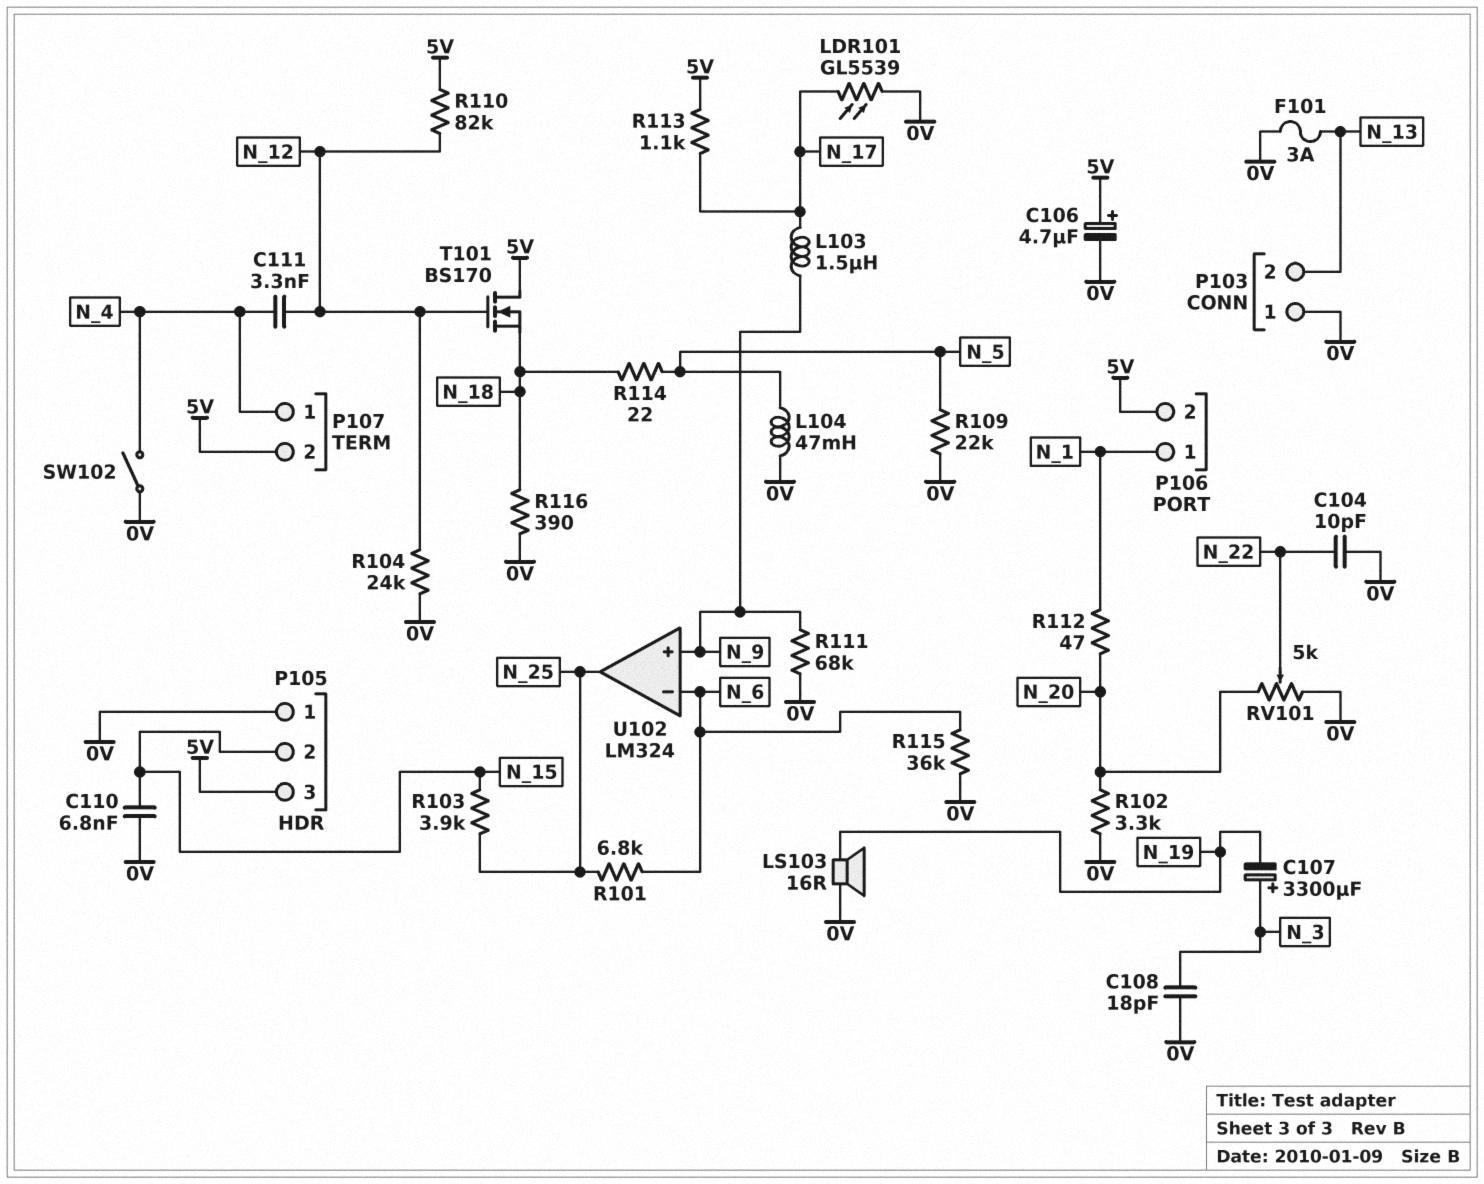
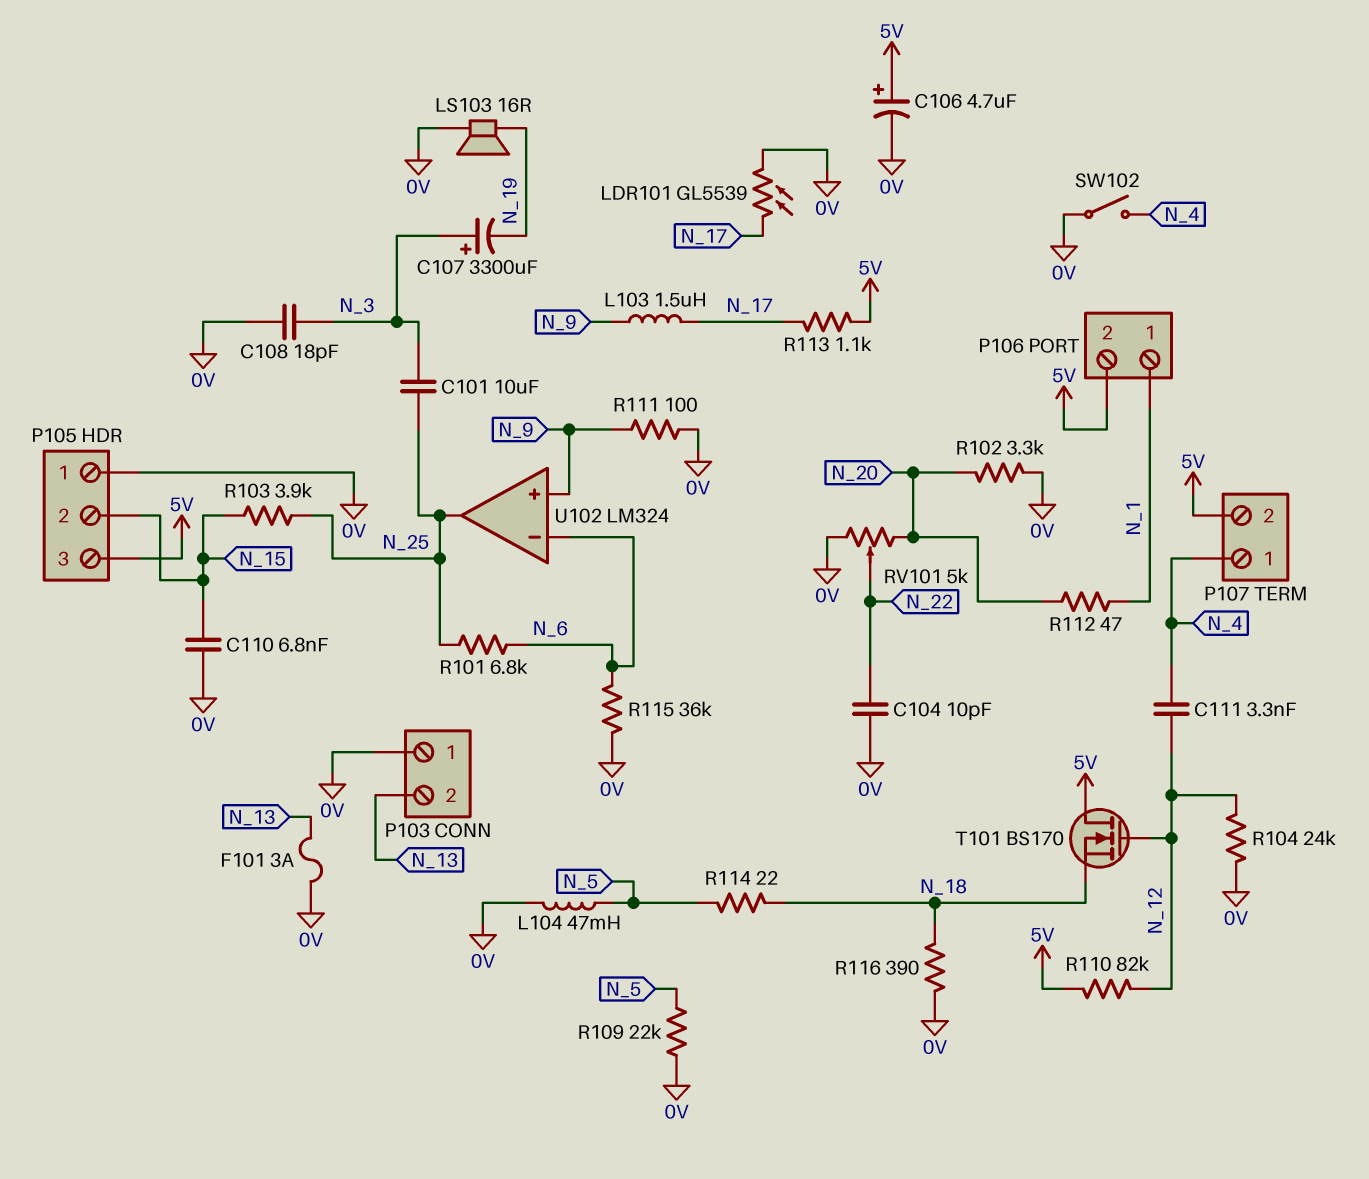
C101: none -> 10uF (N_3, N_25)
R111: 68k (0V, N_9) -> 100 (0V, N_9)

